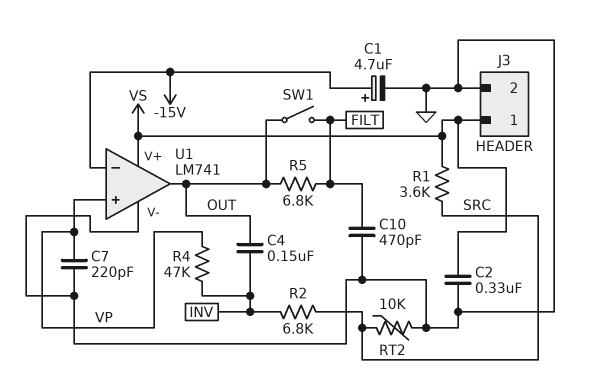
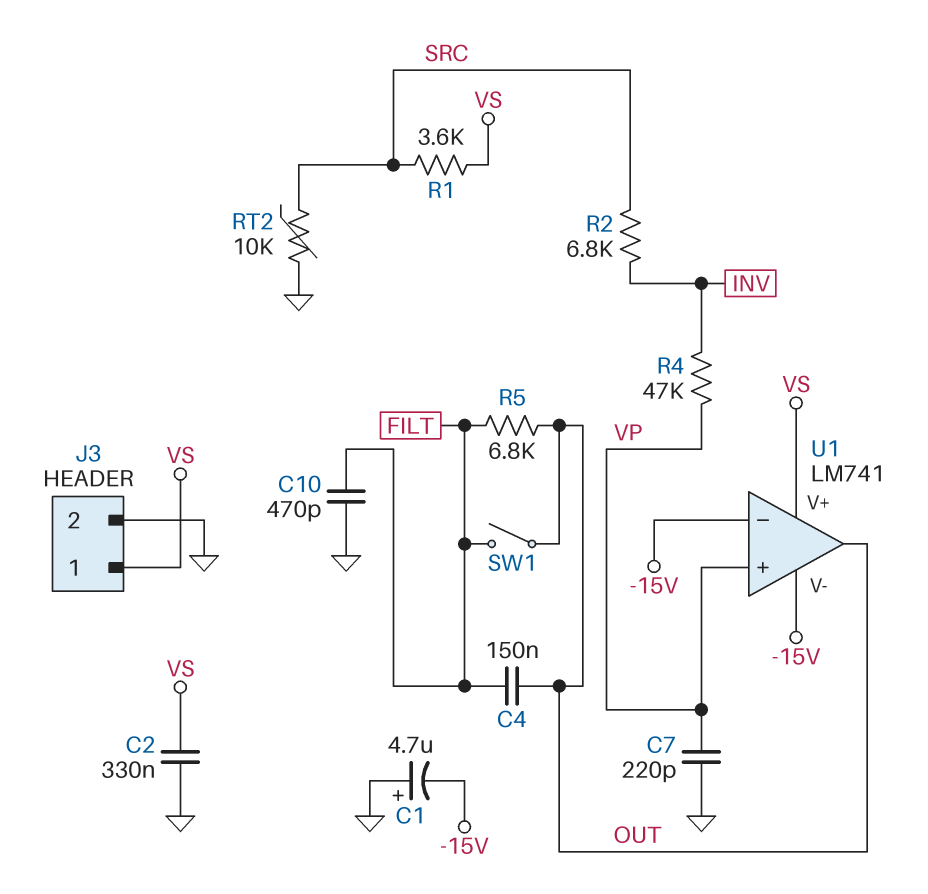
C1: 4.7uF (plus -15V, minus GND) -> 4.7uF (plus GND, minus -15V)
C4: 150nF (INV, OUT) -> 150nF (FILT, OUT)
U1 pin V-: GND -> -15V

